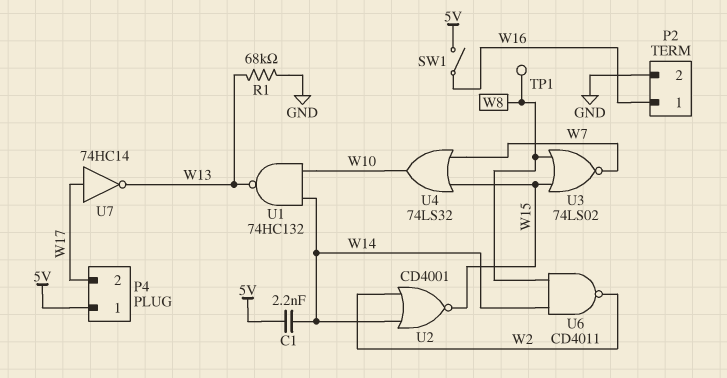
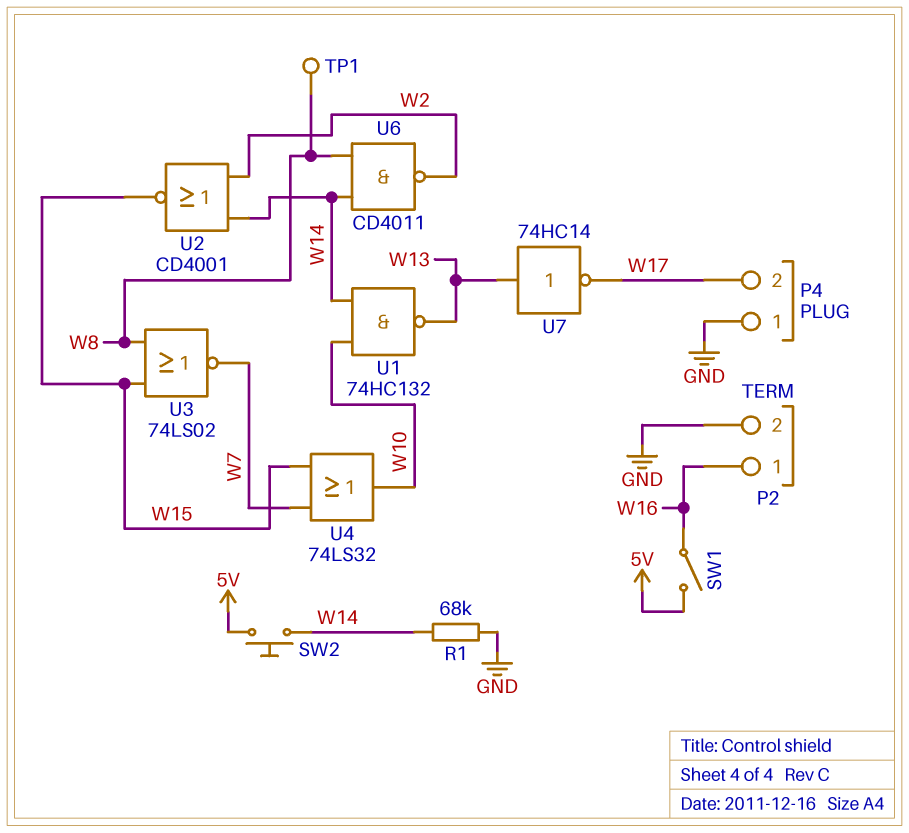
C1: 2.2nF (5V, W14) -> none
P4 pin 1: 5V -> GND
R1: 68k (GND, W13) -> 68k (GND, W14)
SW2: none -> button (5V, W14)
U7: NOT 74HC14 (in W17, out W13) -> NOT 74HC14 (in W13, out W17)

